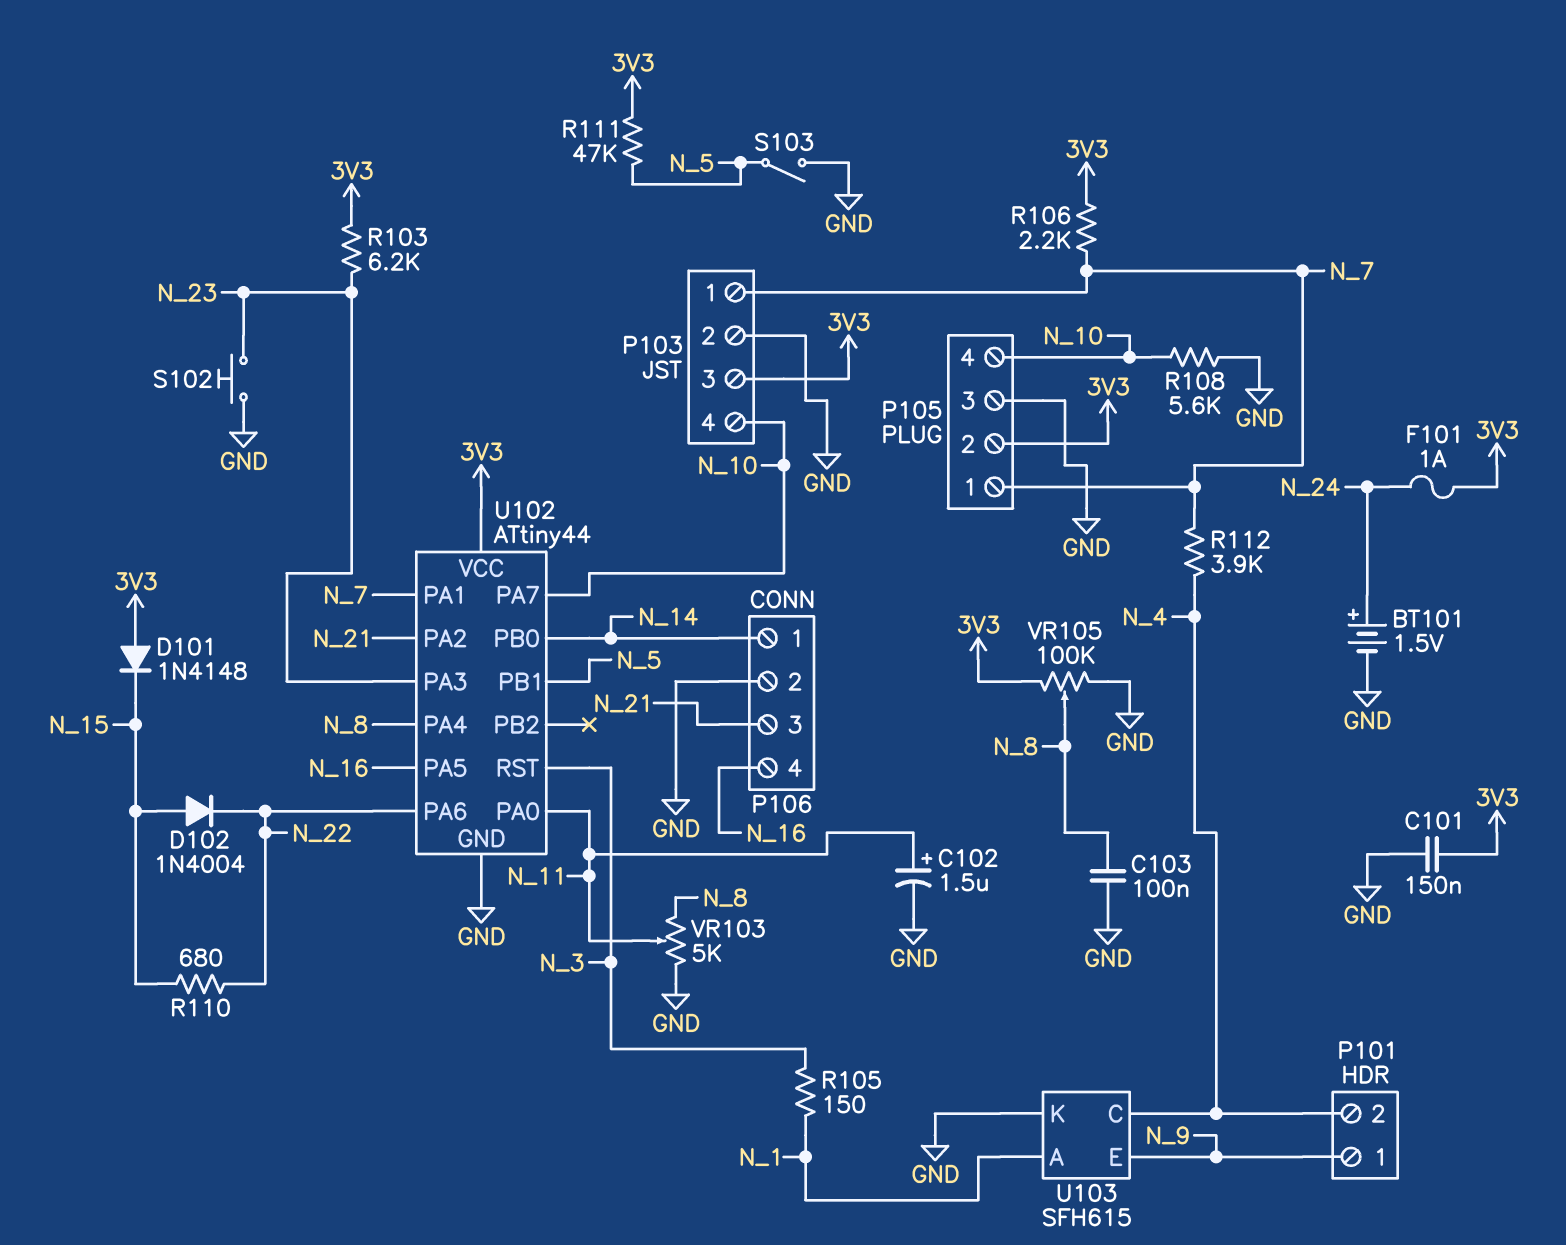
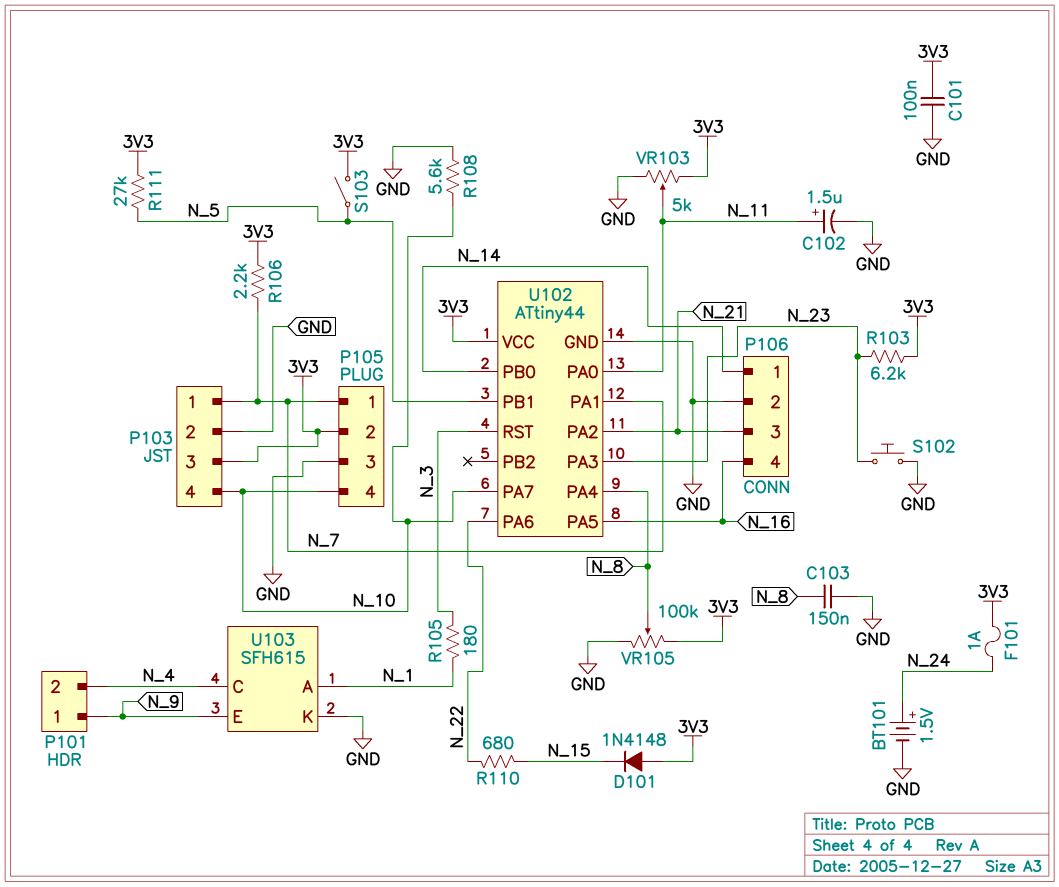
C101: 150nF (3V3, GND) -> 100nF (3V3, GND)
C103: 100nF (GND, N_8) -> 150nF (GND, N_8)
D102: diode 1N4004 (A N_15, K N_22) -> none
R105: 150 (N_1, N_3) -> 180 (N_1, N_3)
R111: 47k (3V3, N_5) -> 27k (3V3, N_5)
R112: 3.9k (N_4, N_7) -> none
S103: switch (GND, N_5) -> switch (3V3, N_5)
VR103: 5k (GND, N_8, wiper N_11) -> 5k (3V3, GND, wiper N_11)

